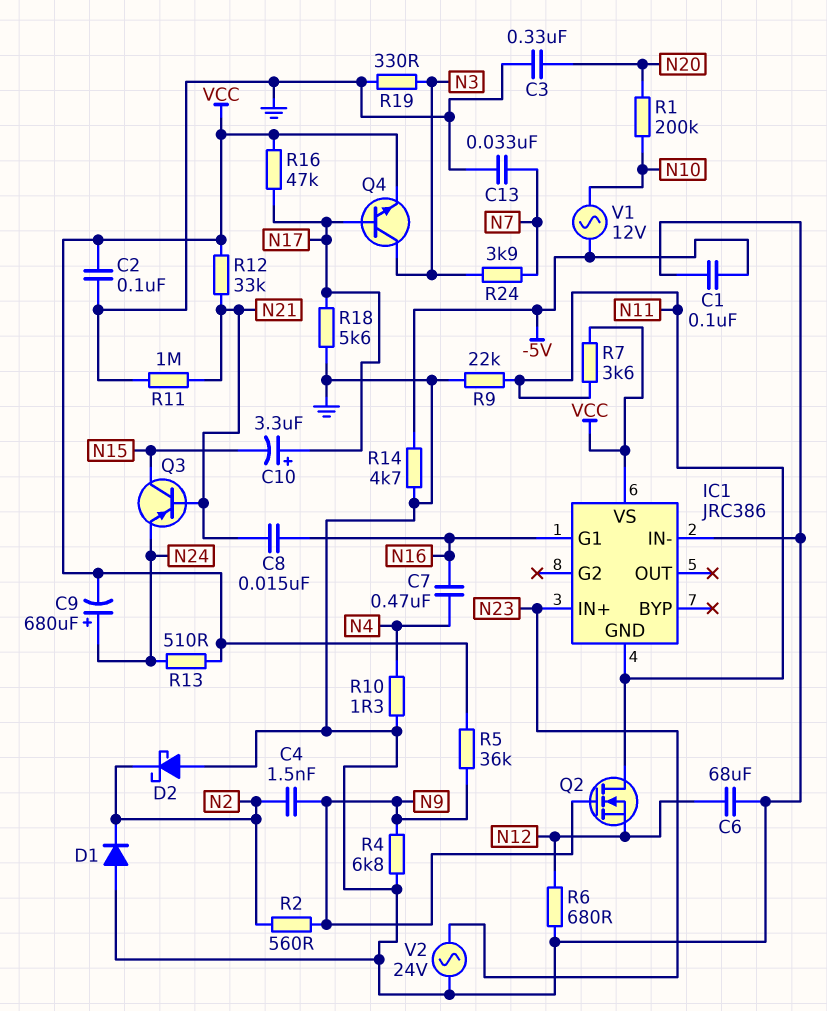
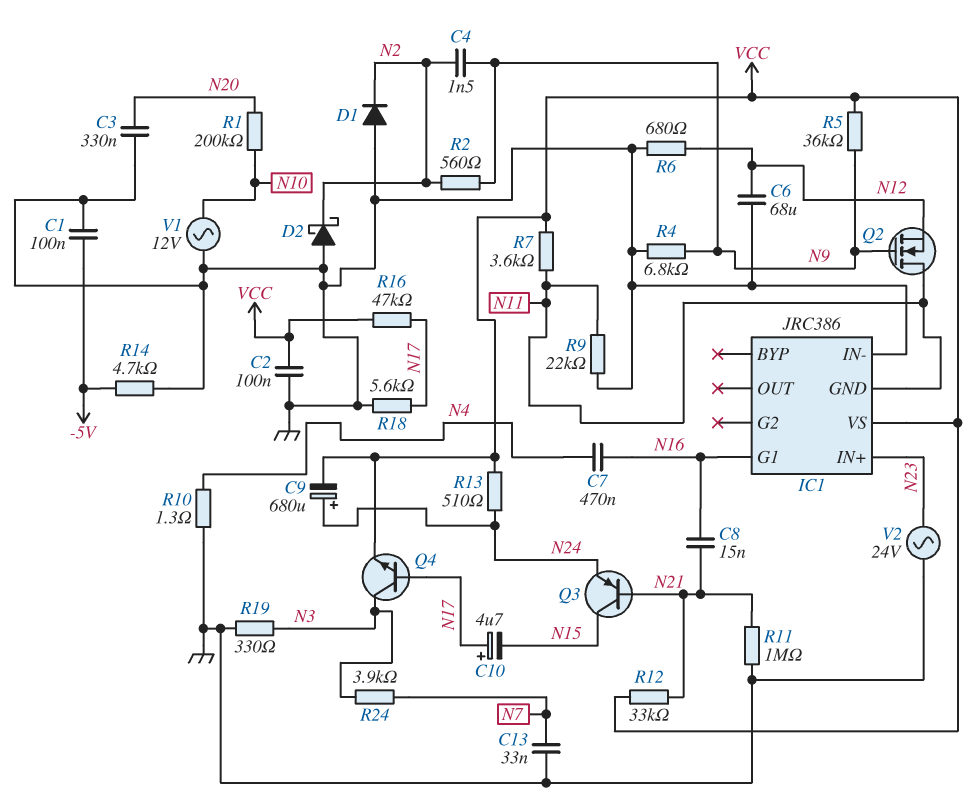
C10: 3.3uF (plus N17, minus N15) -> 4.7uF (plus N17, minus N15)
V1: AC 12V (-5V, N10) -> AC 12V (GND, N10)

